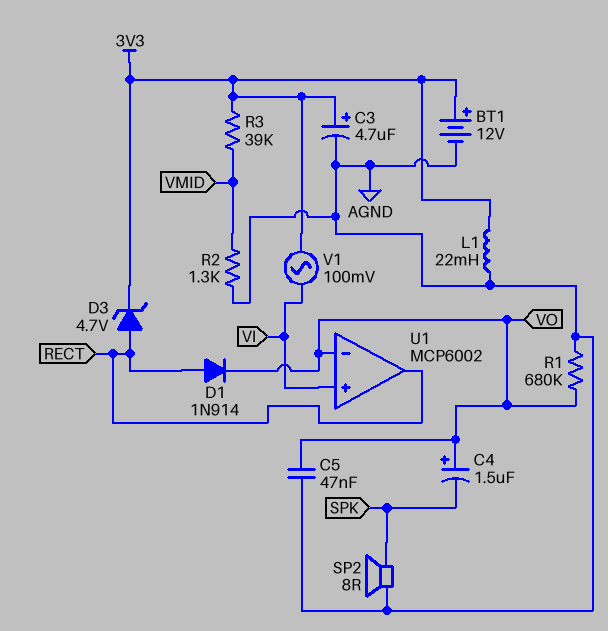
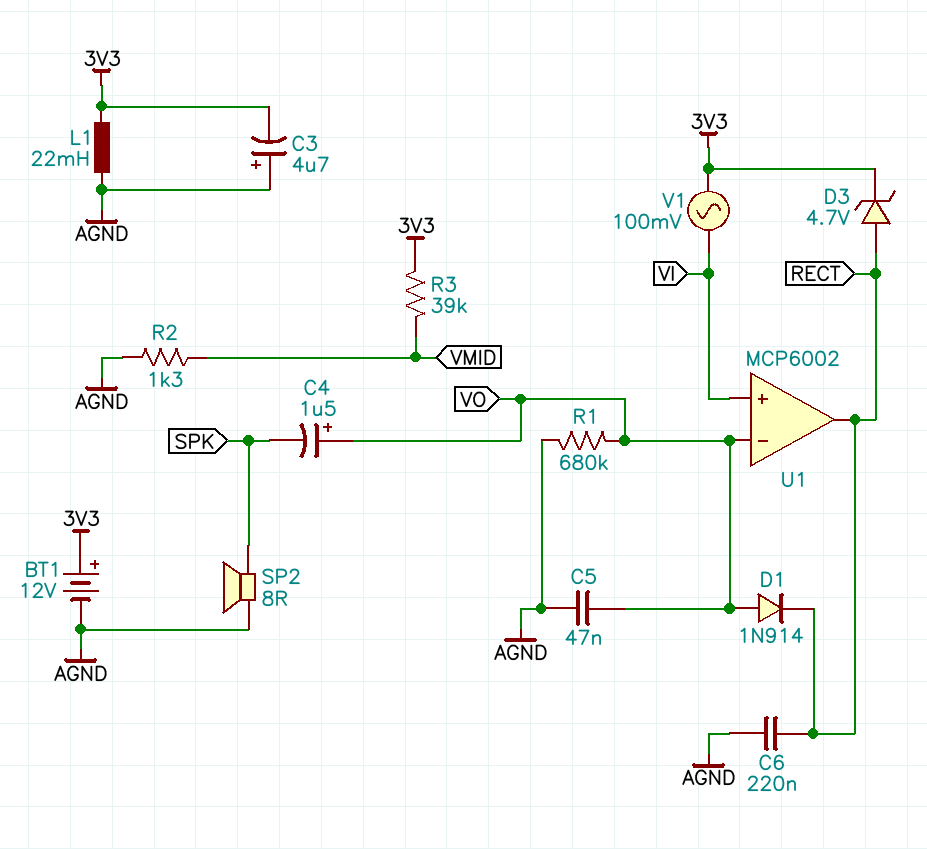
C3: 4.7uF (plus 3V3, minus AGND) -> 4.7uF (plus AGND, minus 3V3)
C6: none -> 220nF (AGND, RECT)
D1: diode 1N914 (A RECT, K VO) -> diode 1N914 (A VO, K RECT)

